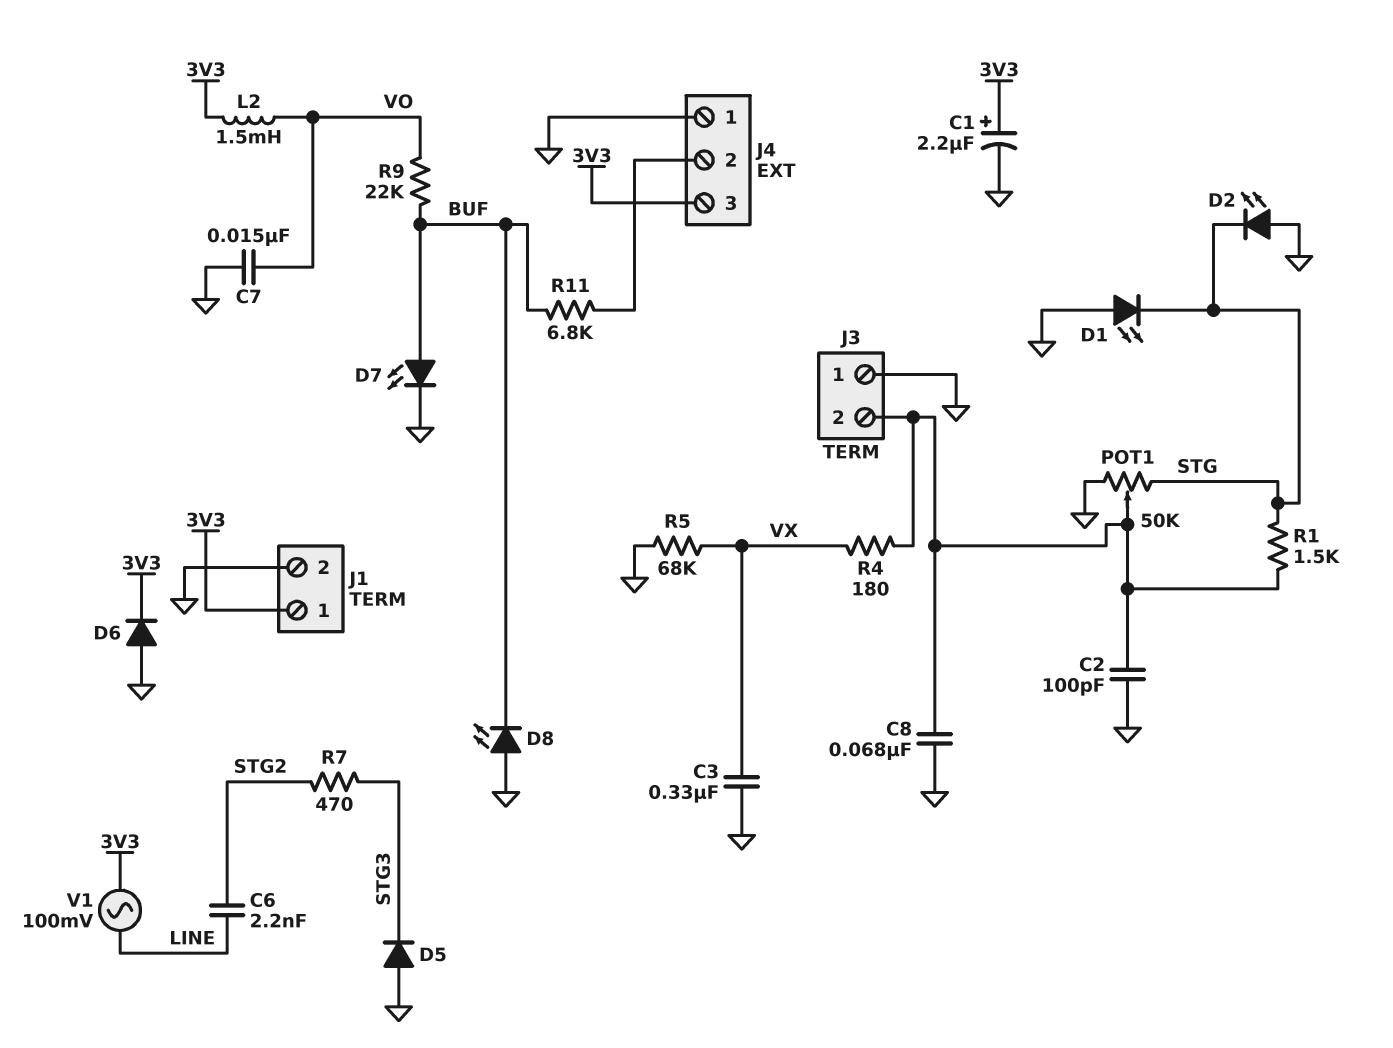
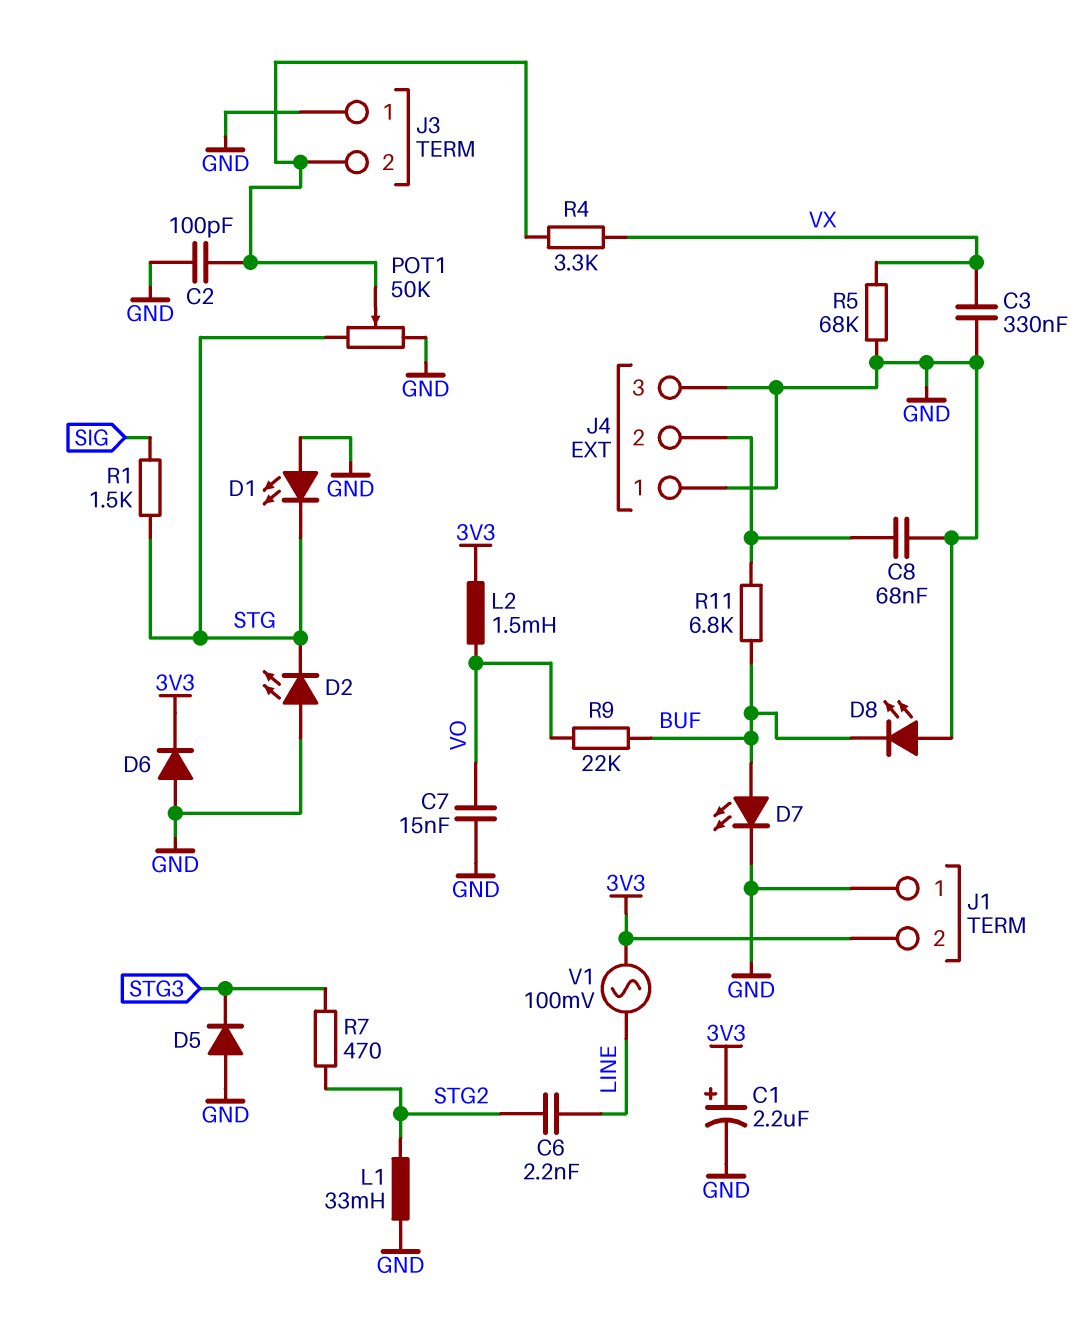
C8: 68nF (GND, J3/2) -> 68nF (GND, J4/2)
J1 pin 1: 3V3 -> GND
J1 pin 2: GND -> 3V3
J4 pin 3: 3V3 -> GND
L1: none -> 33mH (GND, STG2)
R1: 1.5k (J3/2, STG) -> 1.5k (SIG, STG)
R4: 180 (J3/2, VX) -> 3.3k (J3/2, VX)

